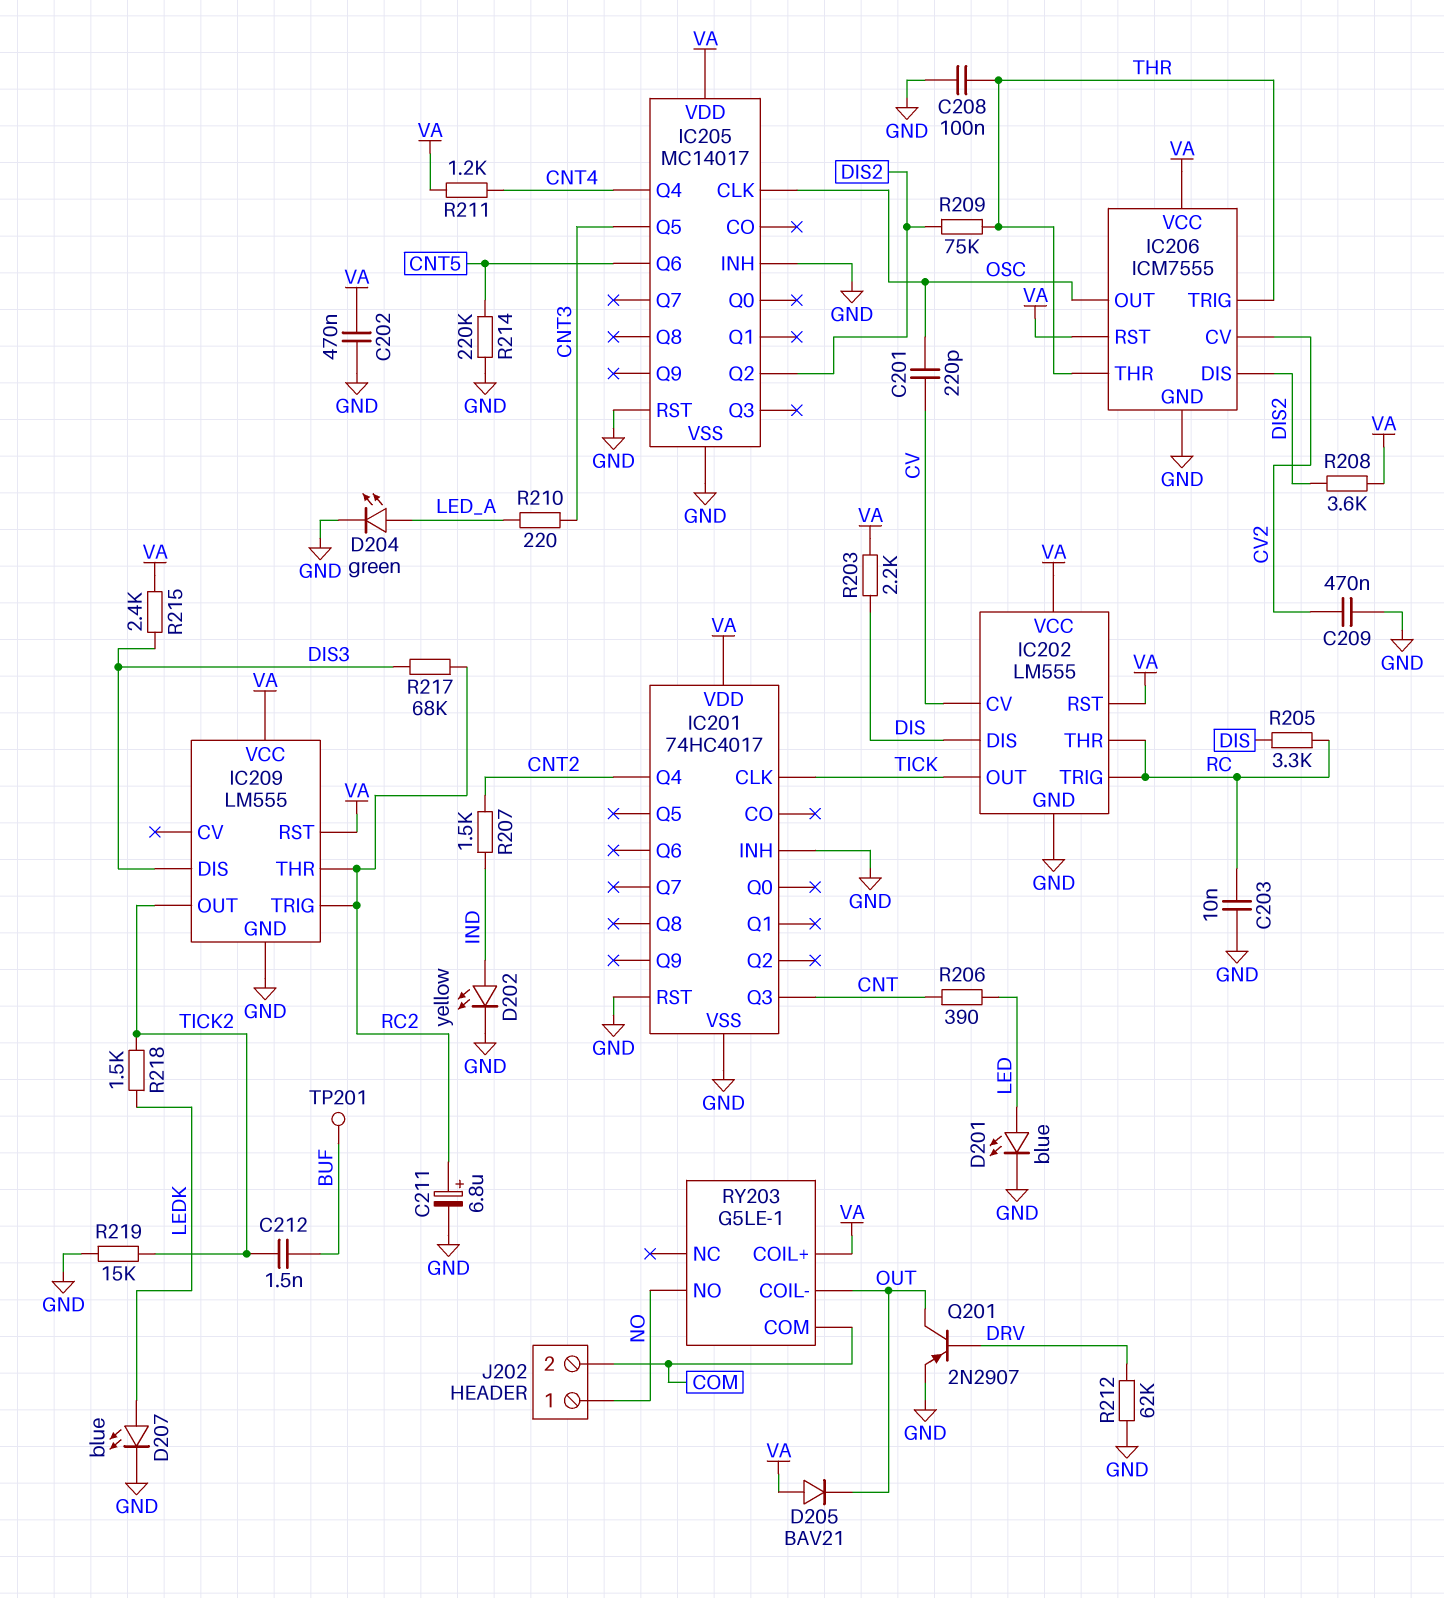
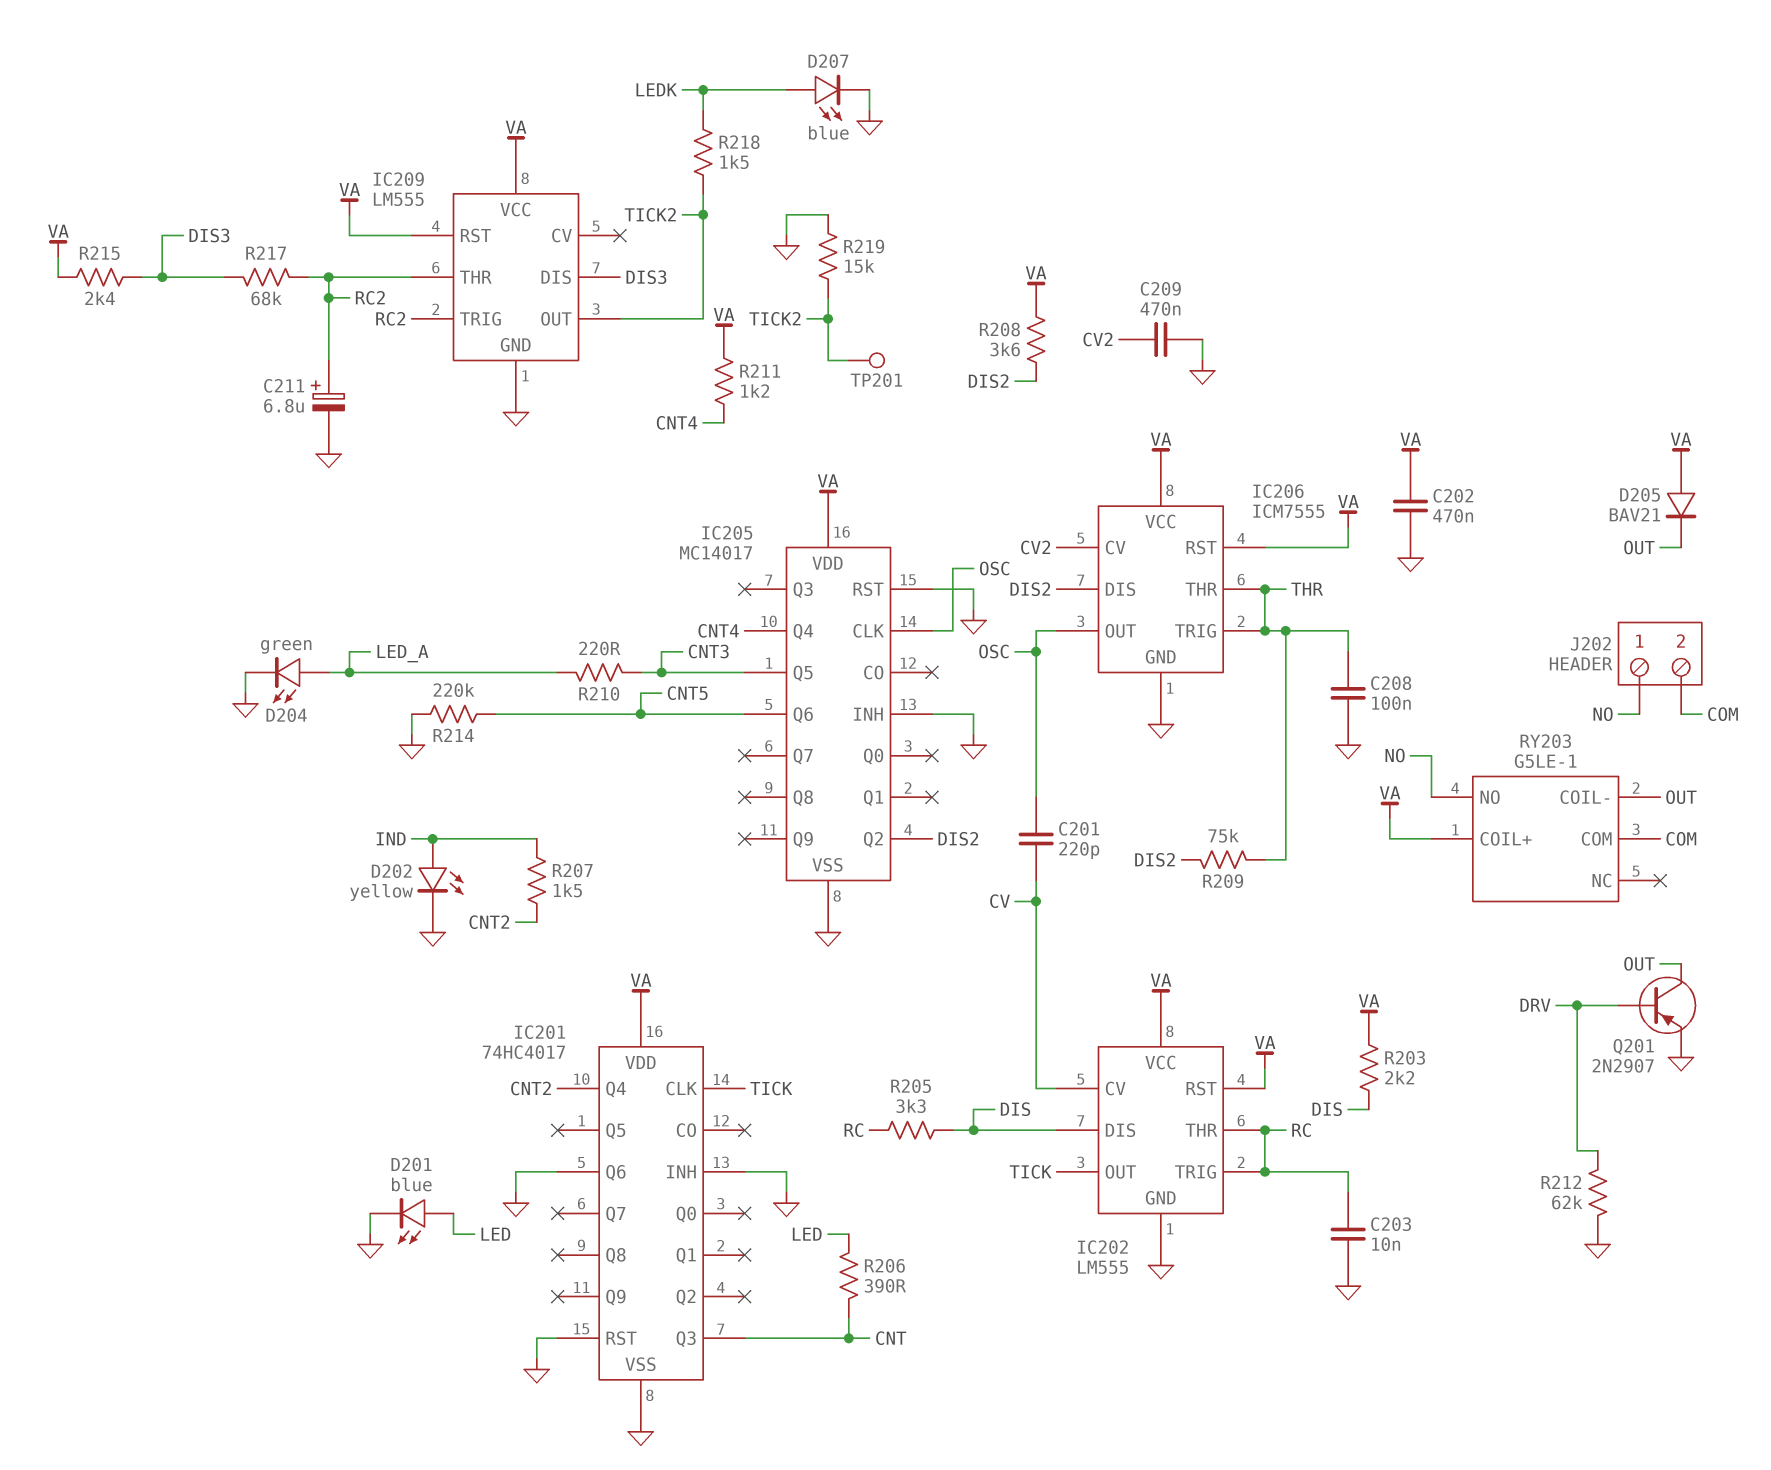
C212: 1.5nF (BUF, TICK2) -> none
IC201 pin Q6: none -> GND
TP201: test point (BUF) -> test point (TICK2)

